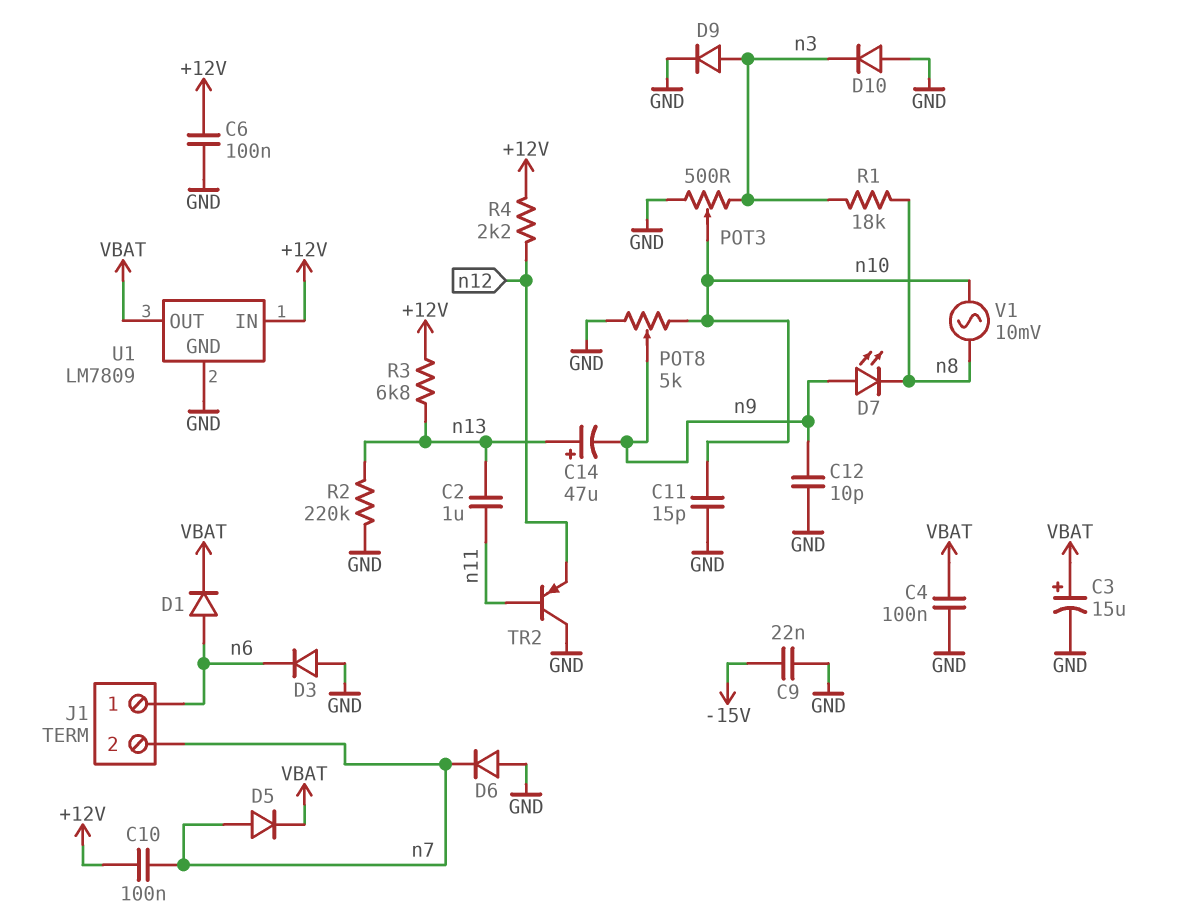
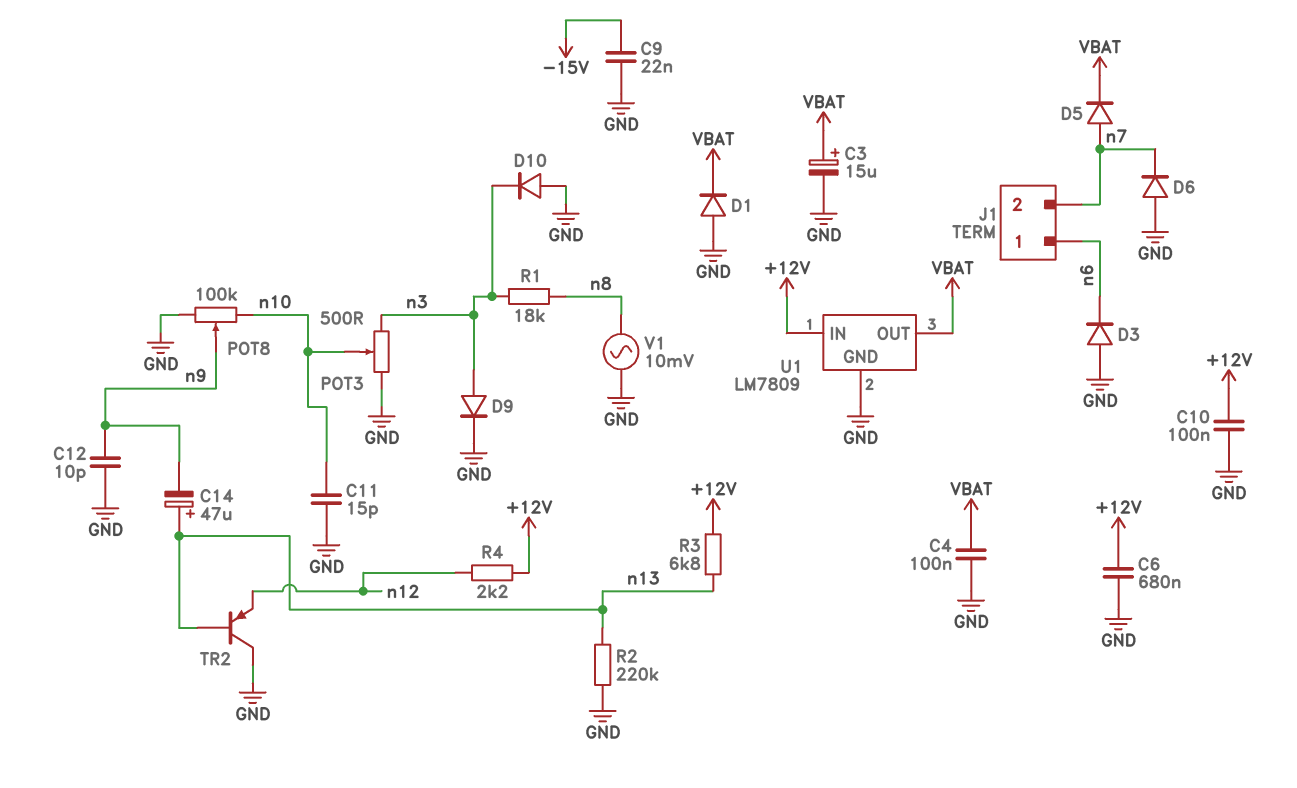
C2: 1uF (n11, n13) -> none
C6: 100nF (+12V, GND) -> 680nF (+12V, GND)
C10: 100nF (+12V, n7) -> 100nF (+12V, GND)
D1: diode (A n6, K VBAT) -> diode (A GND, K VBAT)
D7: LED (A n9, K n8) -> none
POT8: 5k (GND, n10, wiper n9) -> 100k (GND, n10, wiper n9)
TR2: PNP (B n11, C GND, E n12) -> PNP (B n13, C GND, E n12)
V1: AC 10mV (n8, n10) -> AC 10mV (GND, n8)

